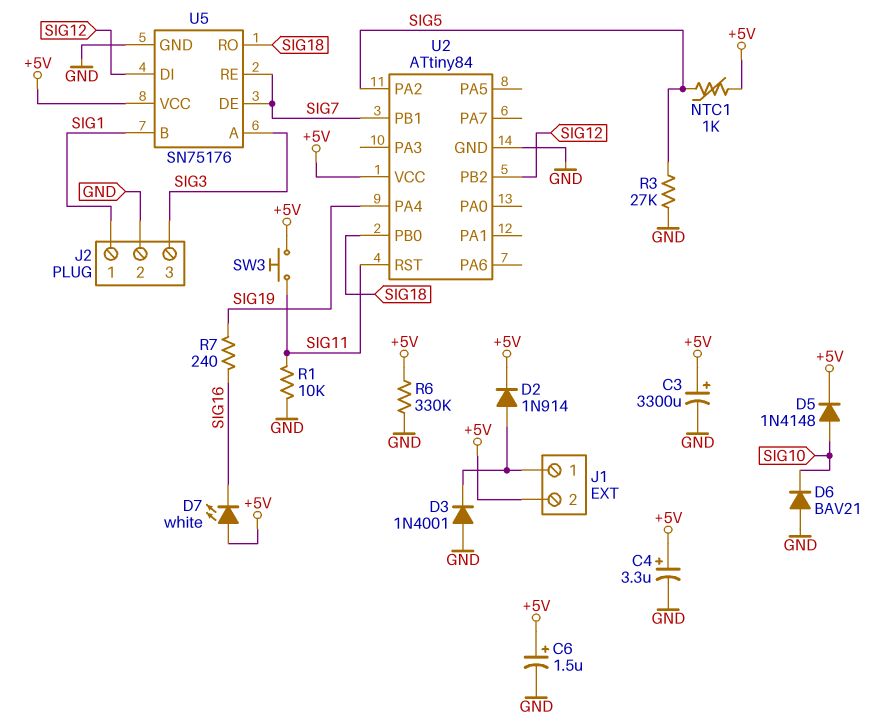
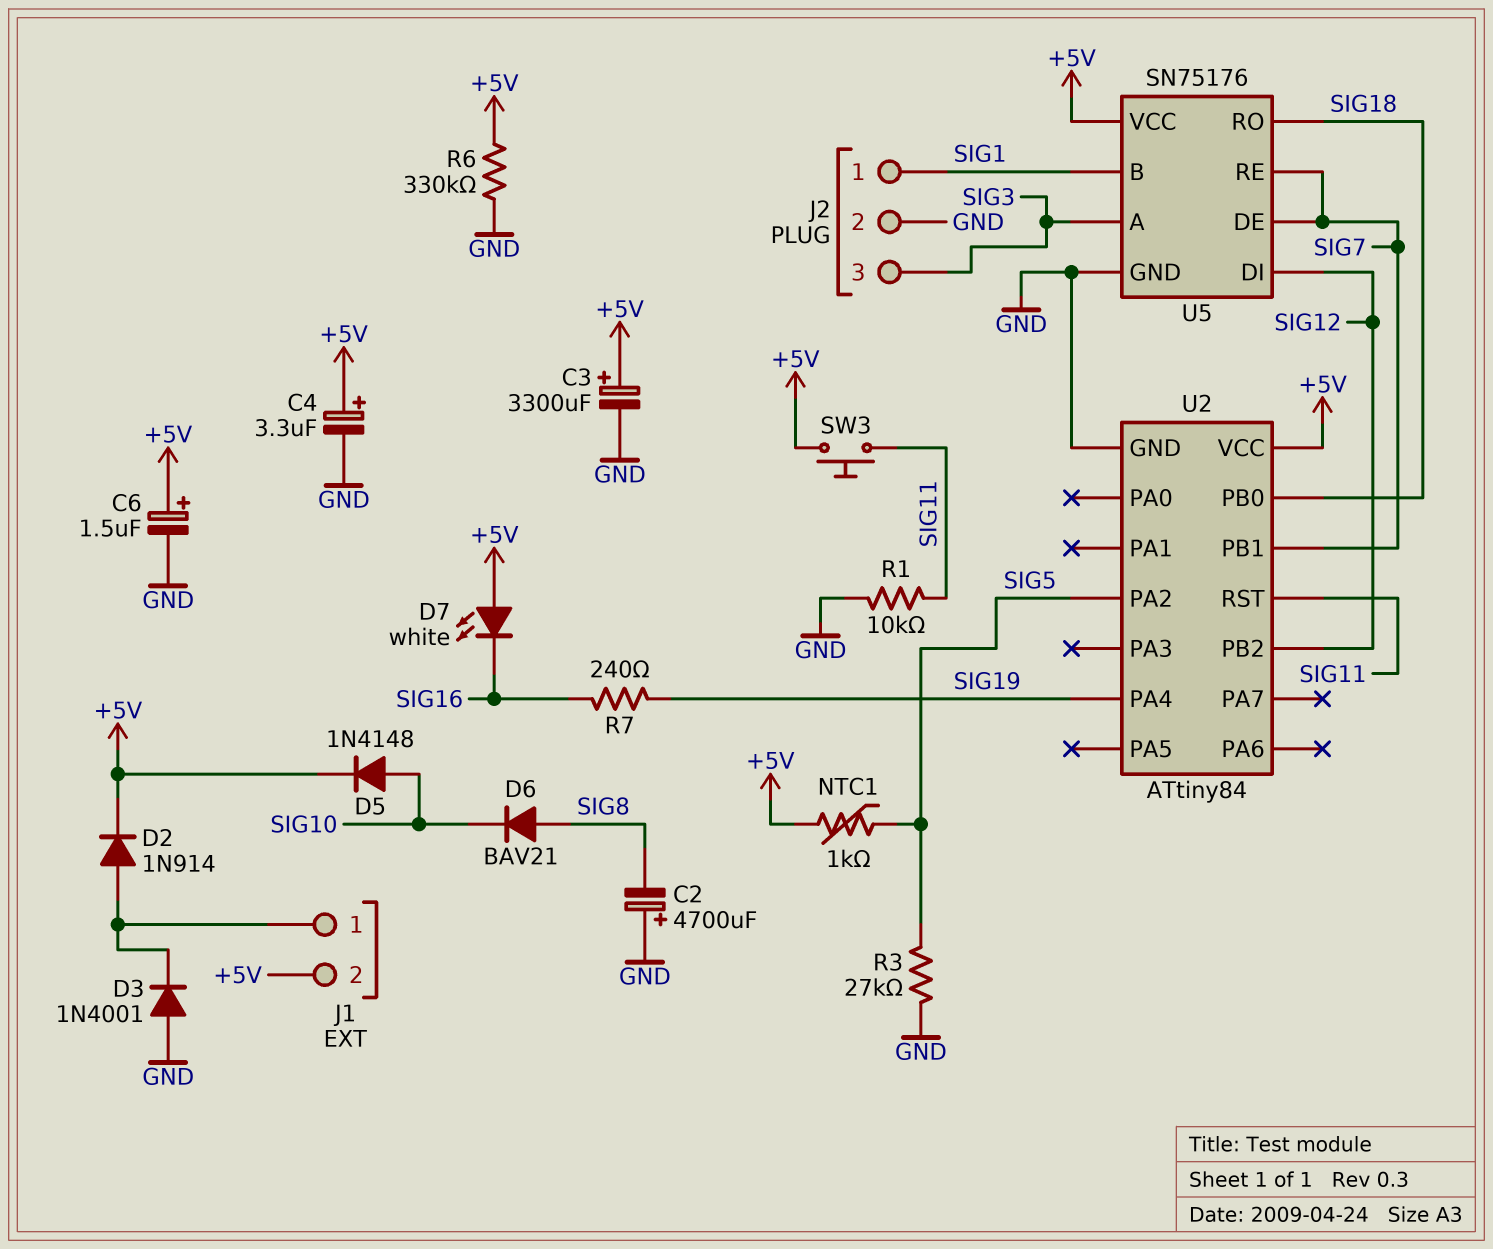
C2: none -> 4700uF (plus GND, minus SIG8)
D6: diode BAV21 (A GND, K SIG10) -> diode BAV21 (A SIG8, K SIG10)

